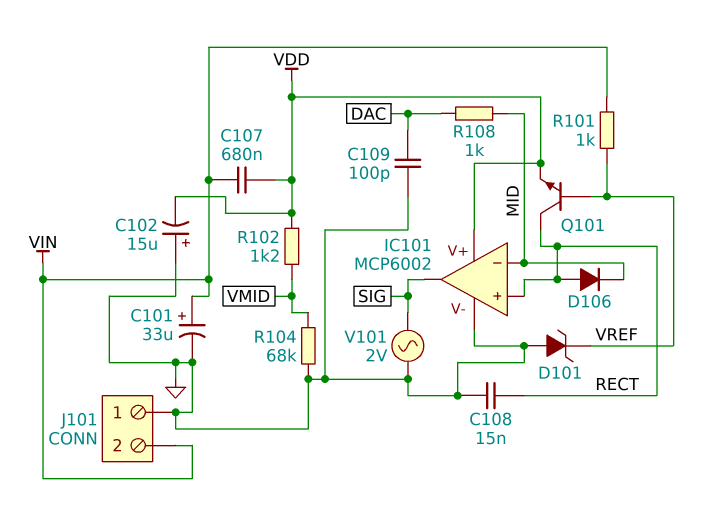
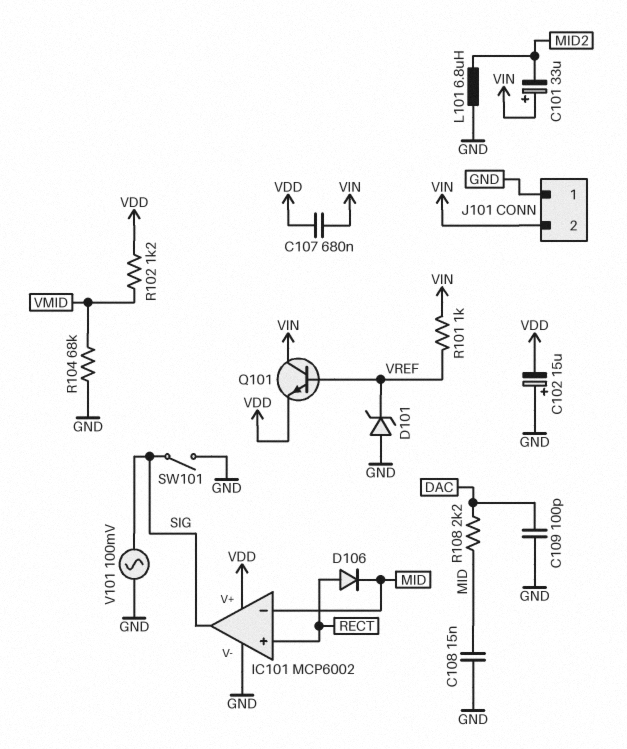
C101: 33uF (plus VIN, minus GND) -> 33uF (plus VIN, minus MID2)
C108: 15nF (GND, RECT) -> 15nF (GND, MID)
L101: none -> 6.8uH (GND, MID2)
Q101: NPN (B VREF, C RECT, E VDD) -> NPN (B VREF, C VIN, E VDD)
R108: 1k (DAC, MID) -> 2.2k (DAC, MID)
SW101: none -> switch (GND, SIG)
V101: AC 2V (GND, SIG) -> AC 100mV (GND, SIG)

